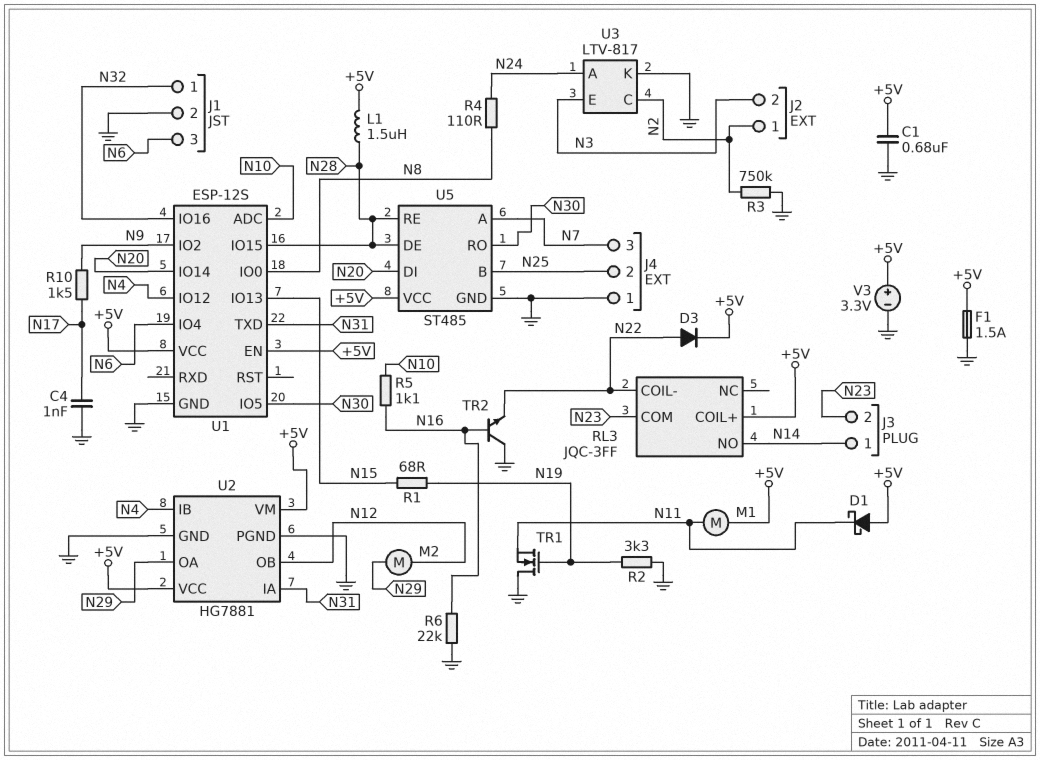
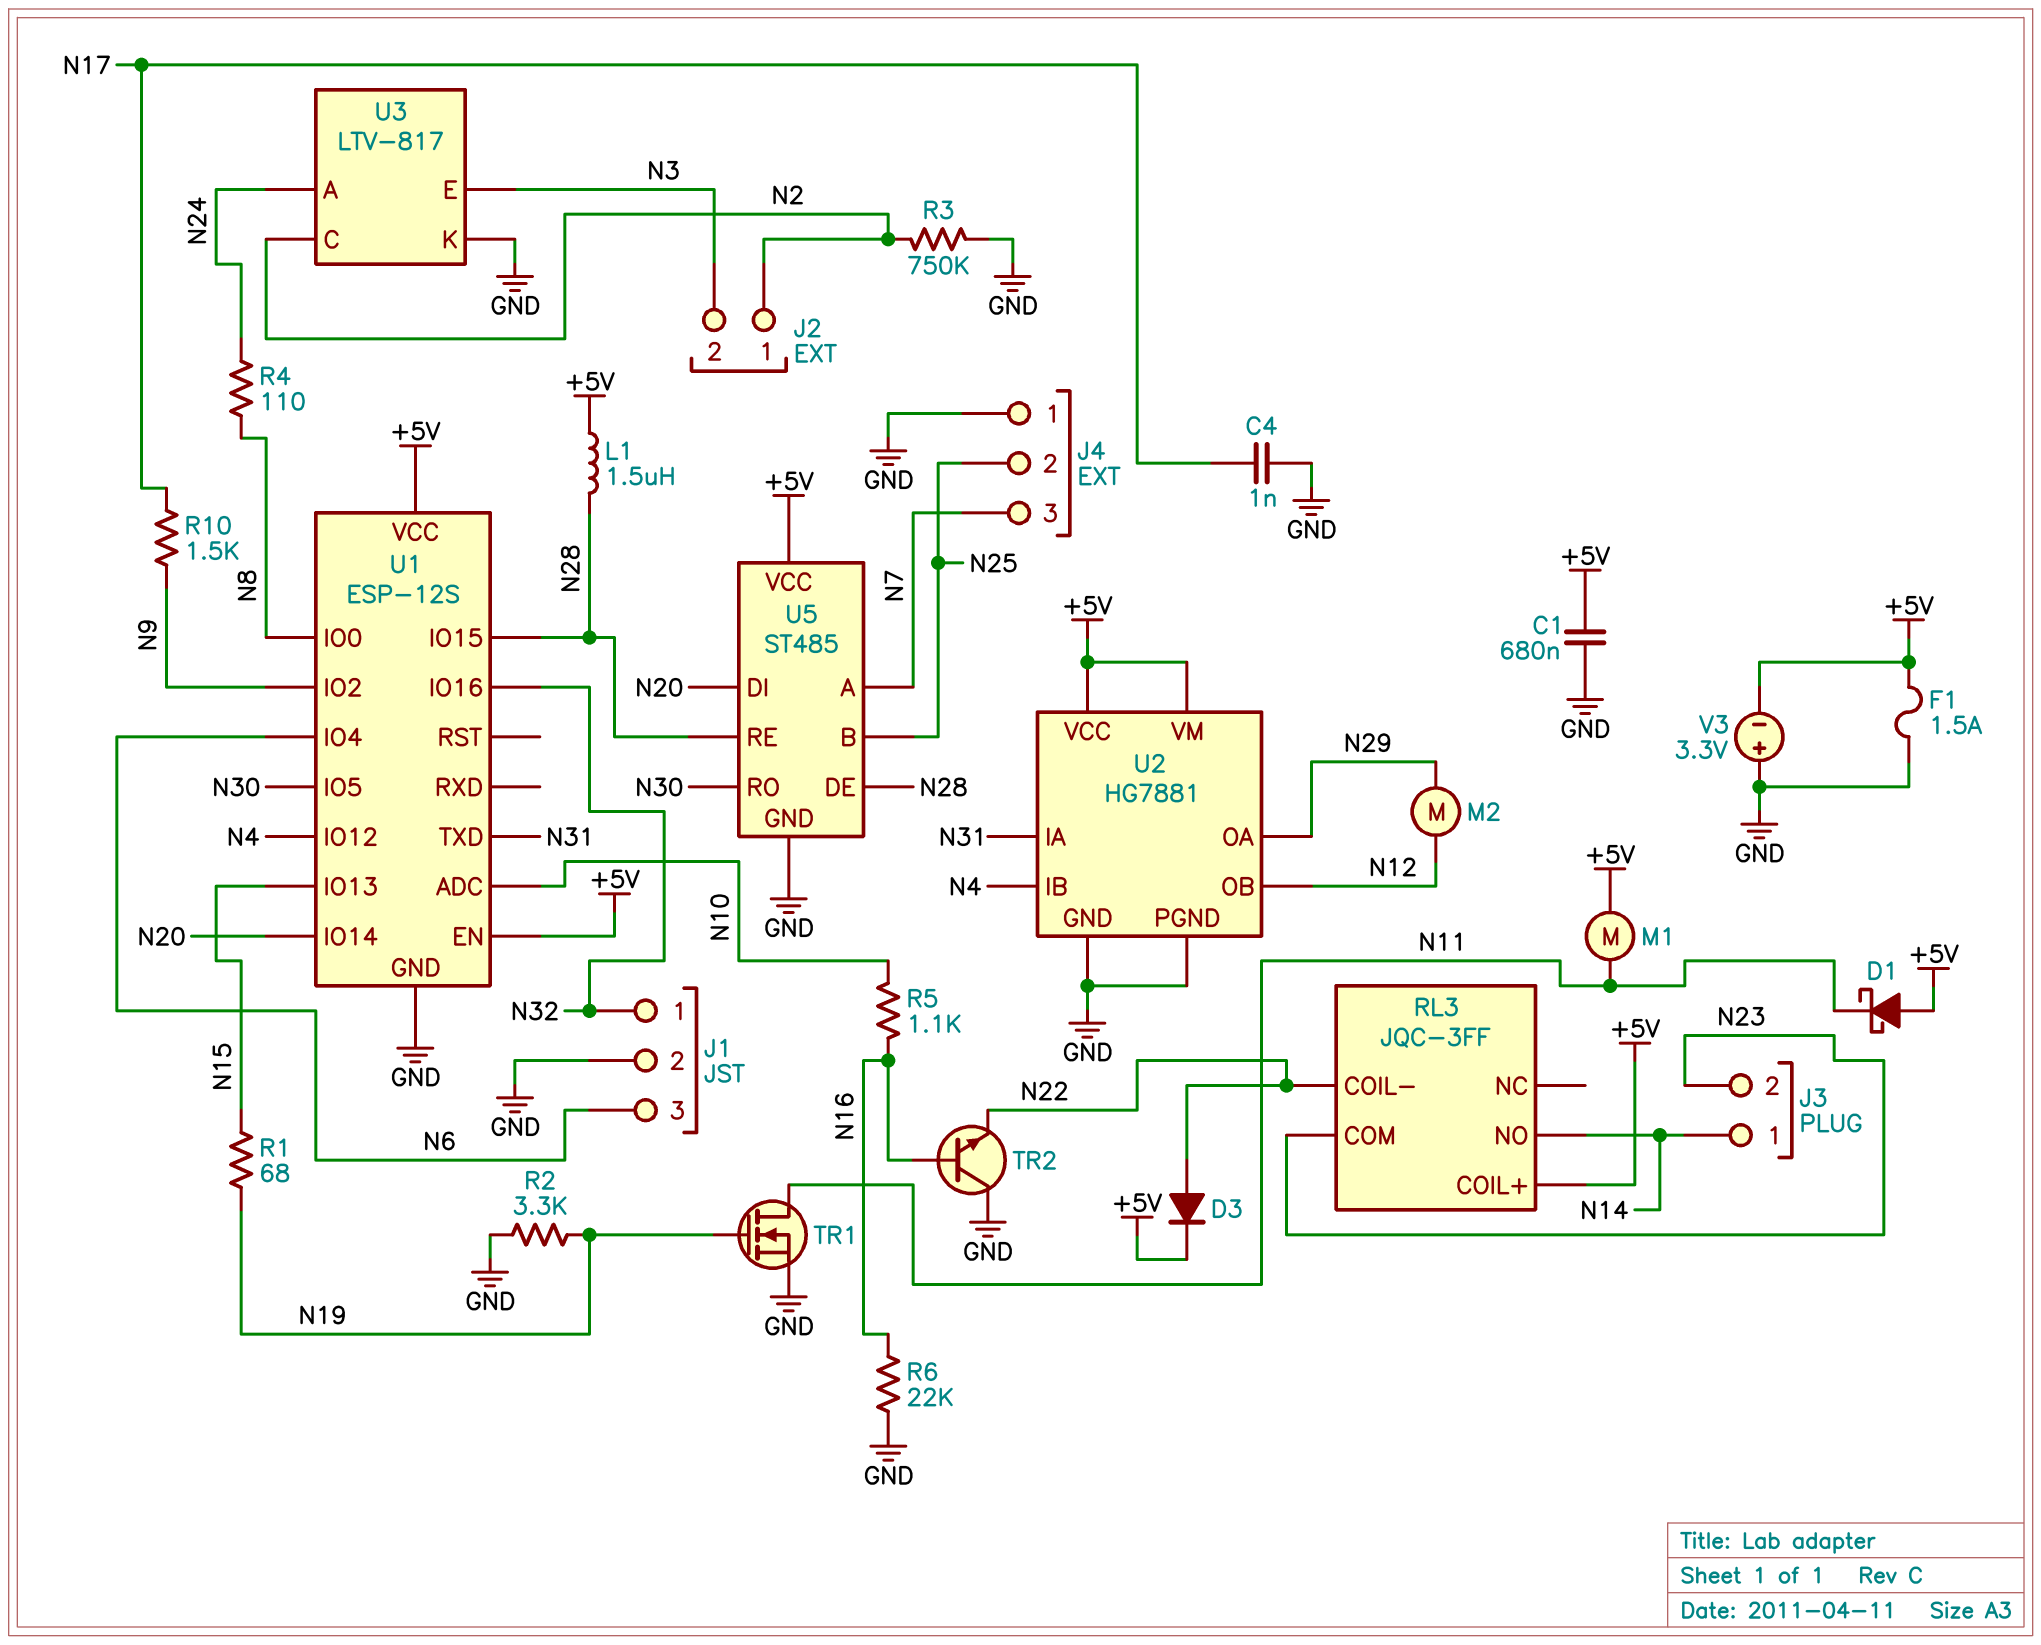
TR1: NMOS (G N19, D GND, S N11) -> NMOS (G N19, D N11, S GND)
V3: 3.3V (plus +5V, minus GND) -> 3.3V (plus GND, minus +5V)

